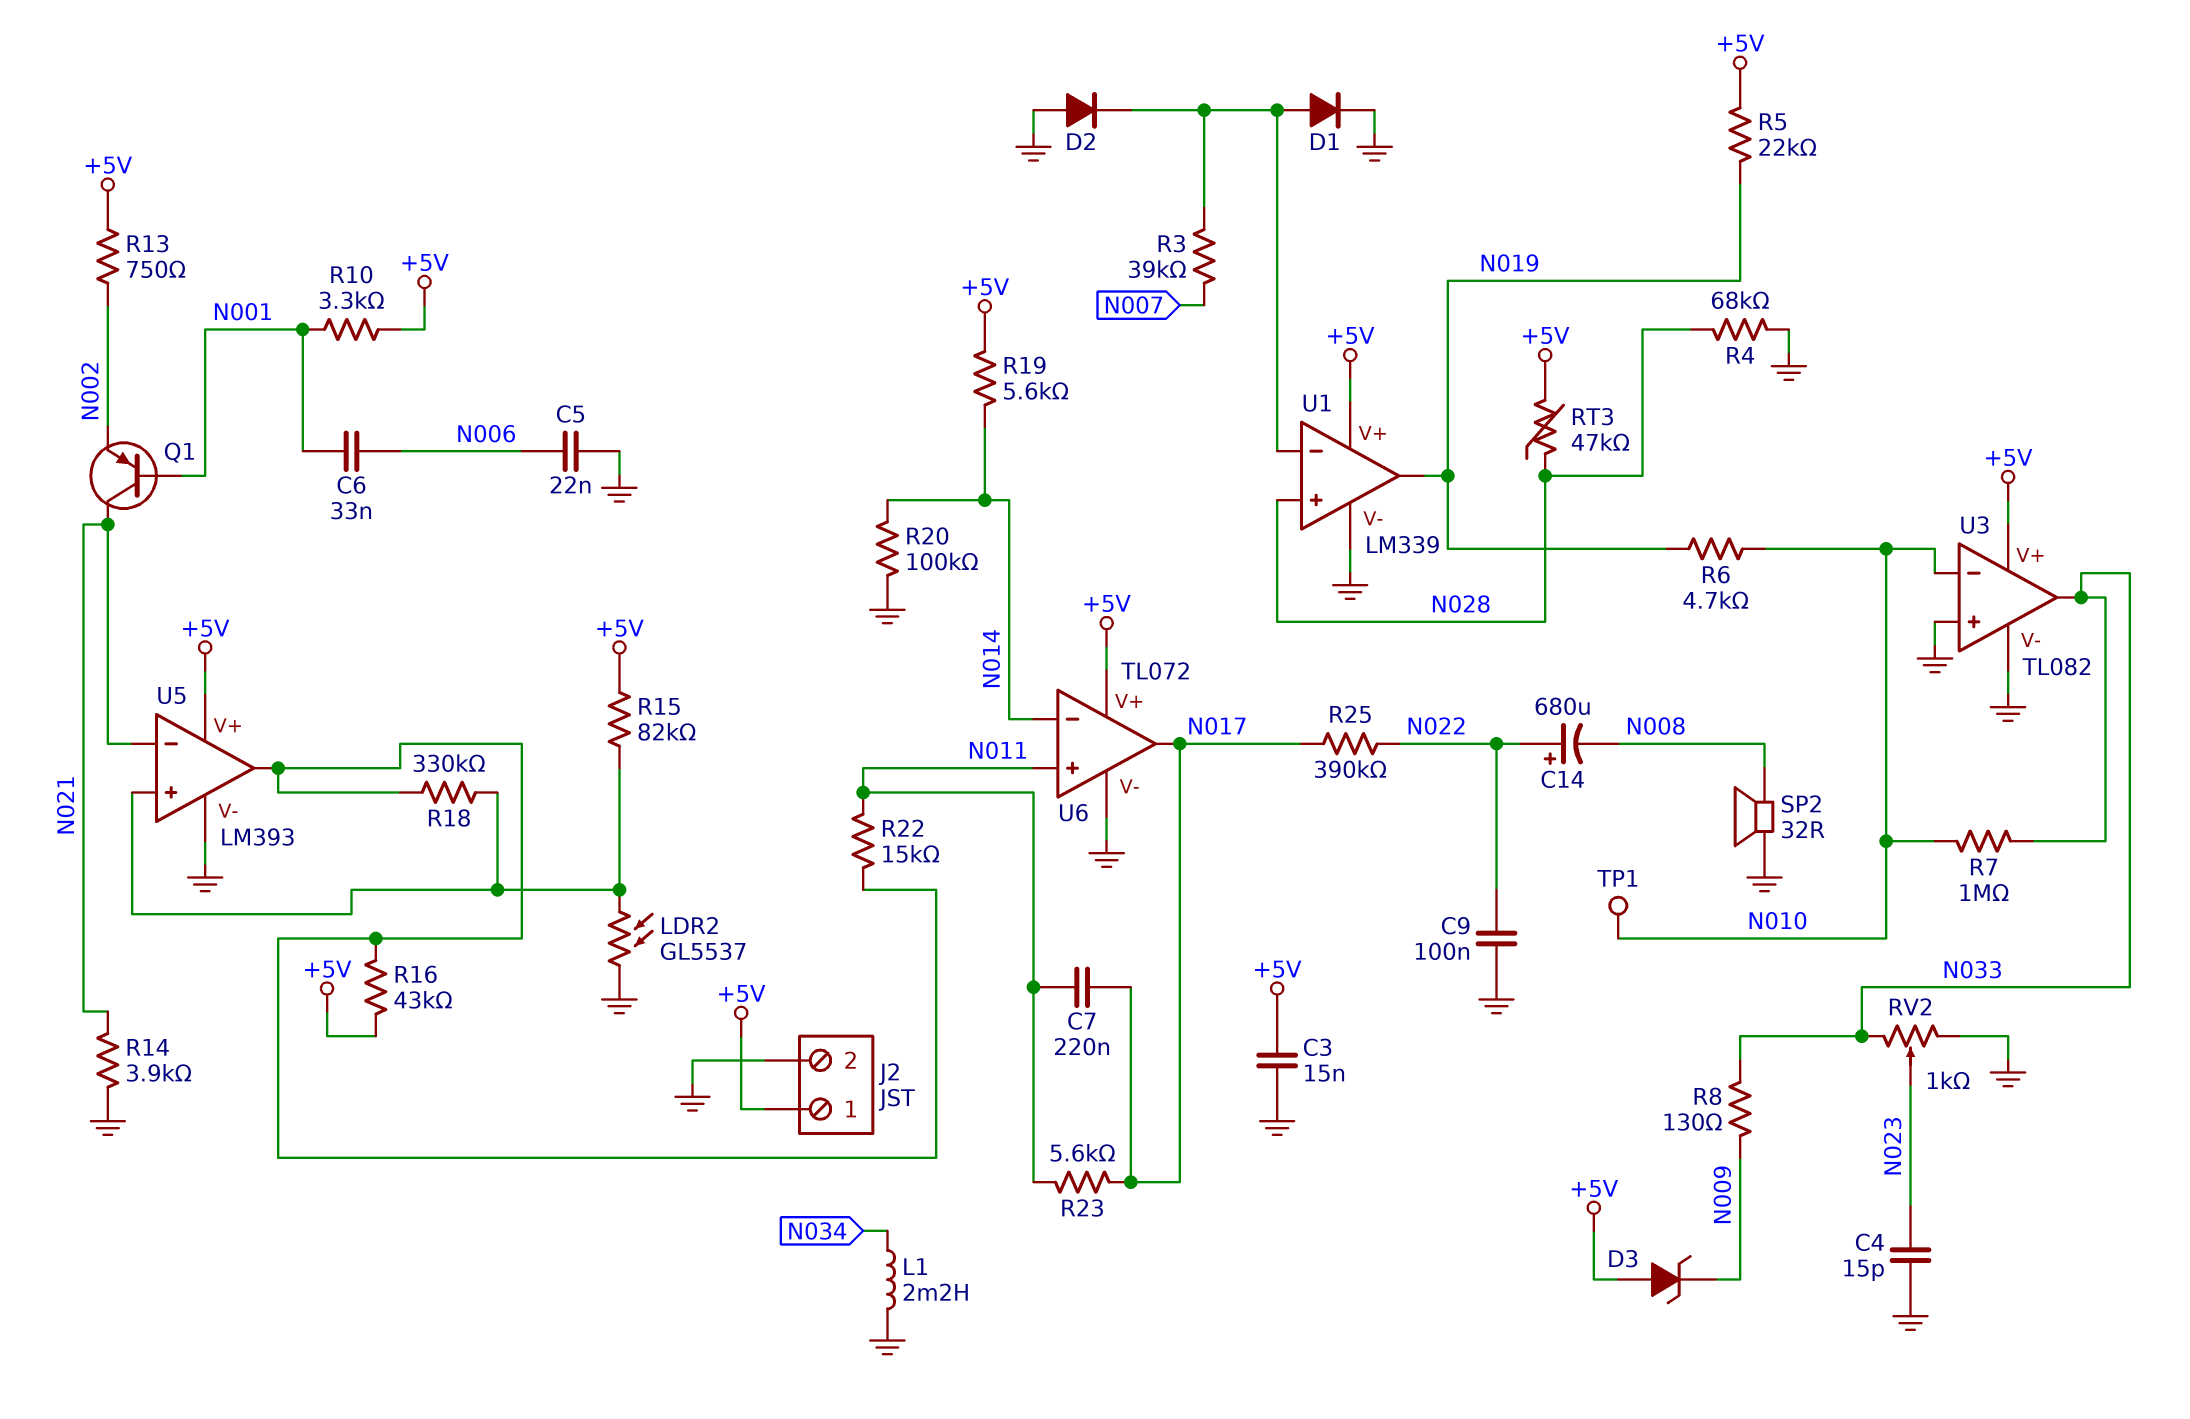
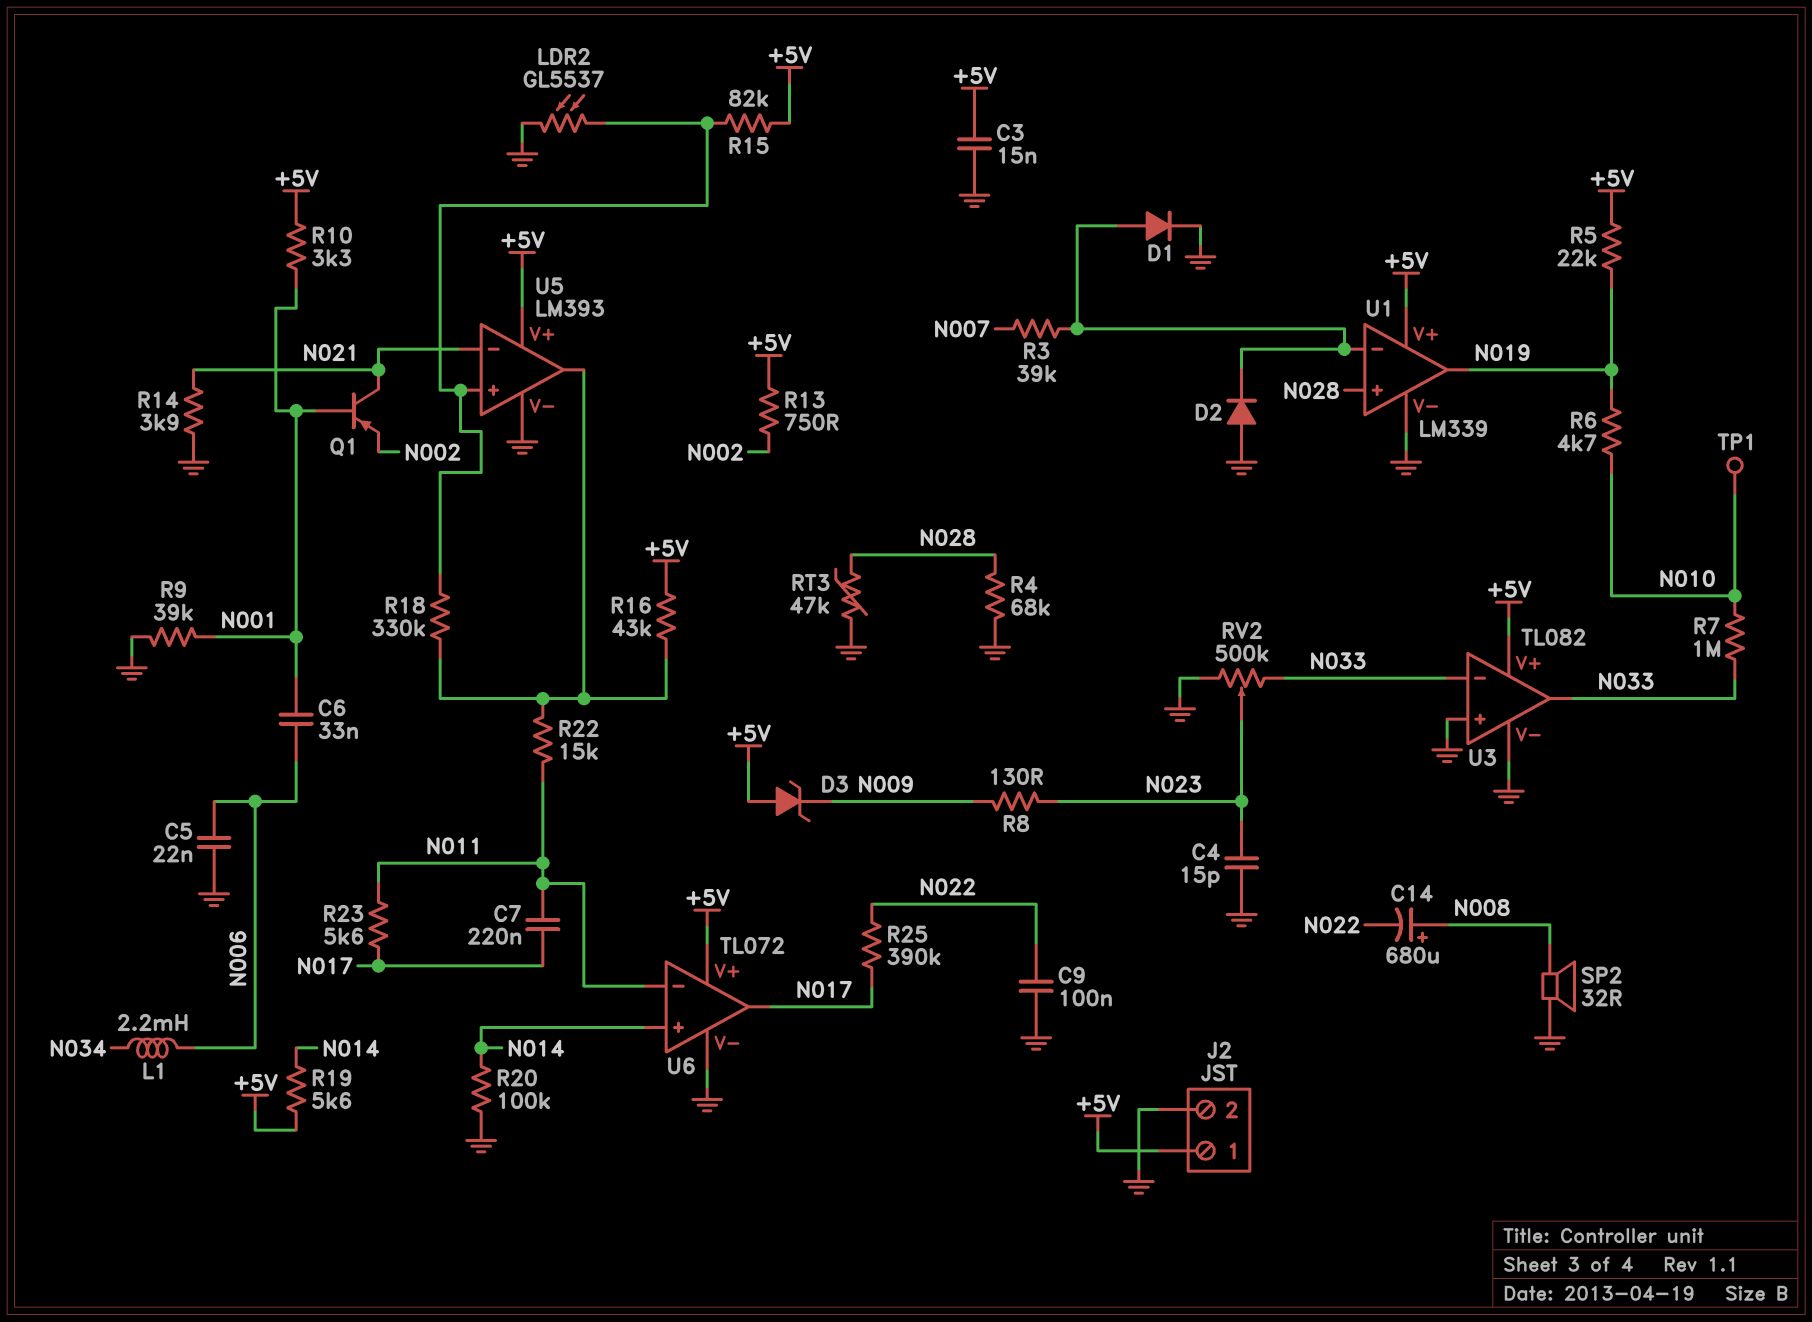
C14: 680uF (plus N022, minus N008) -> 680uF (plus N008, minus N022)
L1: 2.2mH (GND, N034) -> 2.2mH (N006, N034)
R8: 130 (N009, N033) -> 130 (N009, N023)
R9: none -> 39k (GND, N001)
RT3: 47k (+5V, N028) -> 47k (GND, N028)
RV2: 1k (GND, N033, wiper N023) -> 500k (GND, N033, wiper N023)
U3 pin in-: N010 -> N033
U6 pin in+: N011 -> N014
U6 pin in-: N014 -> N011

